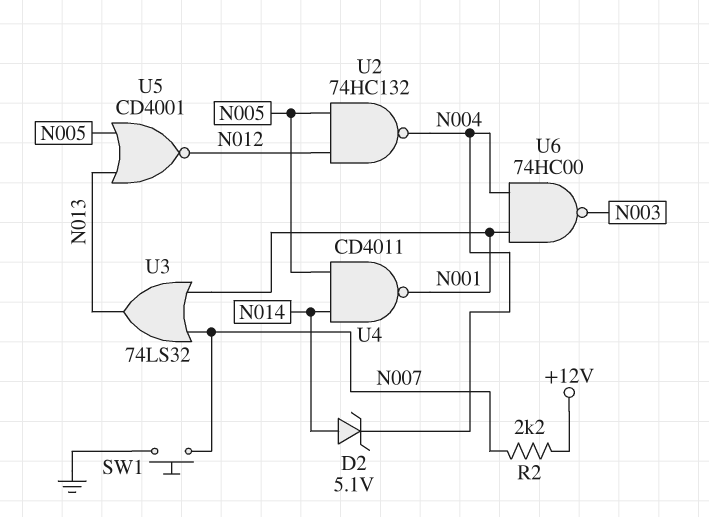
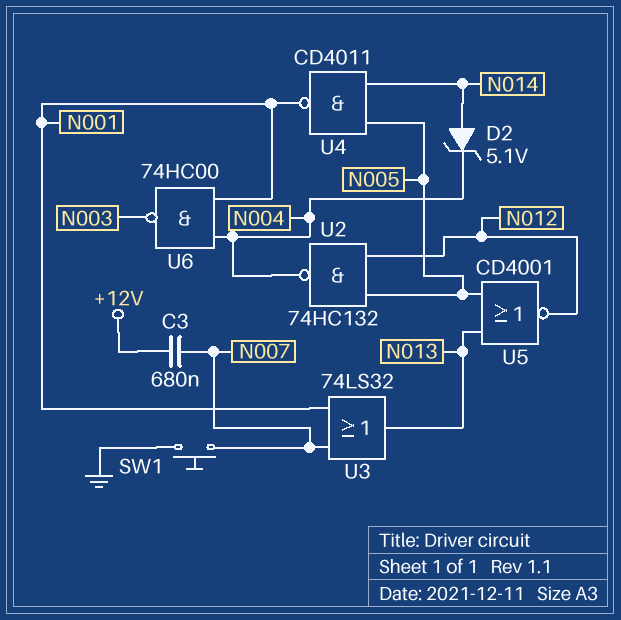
C3: none -> 680nF (+12V, N007)
R2: 2.2k (+12V, N007) -> none

